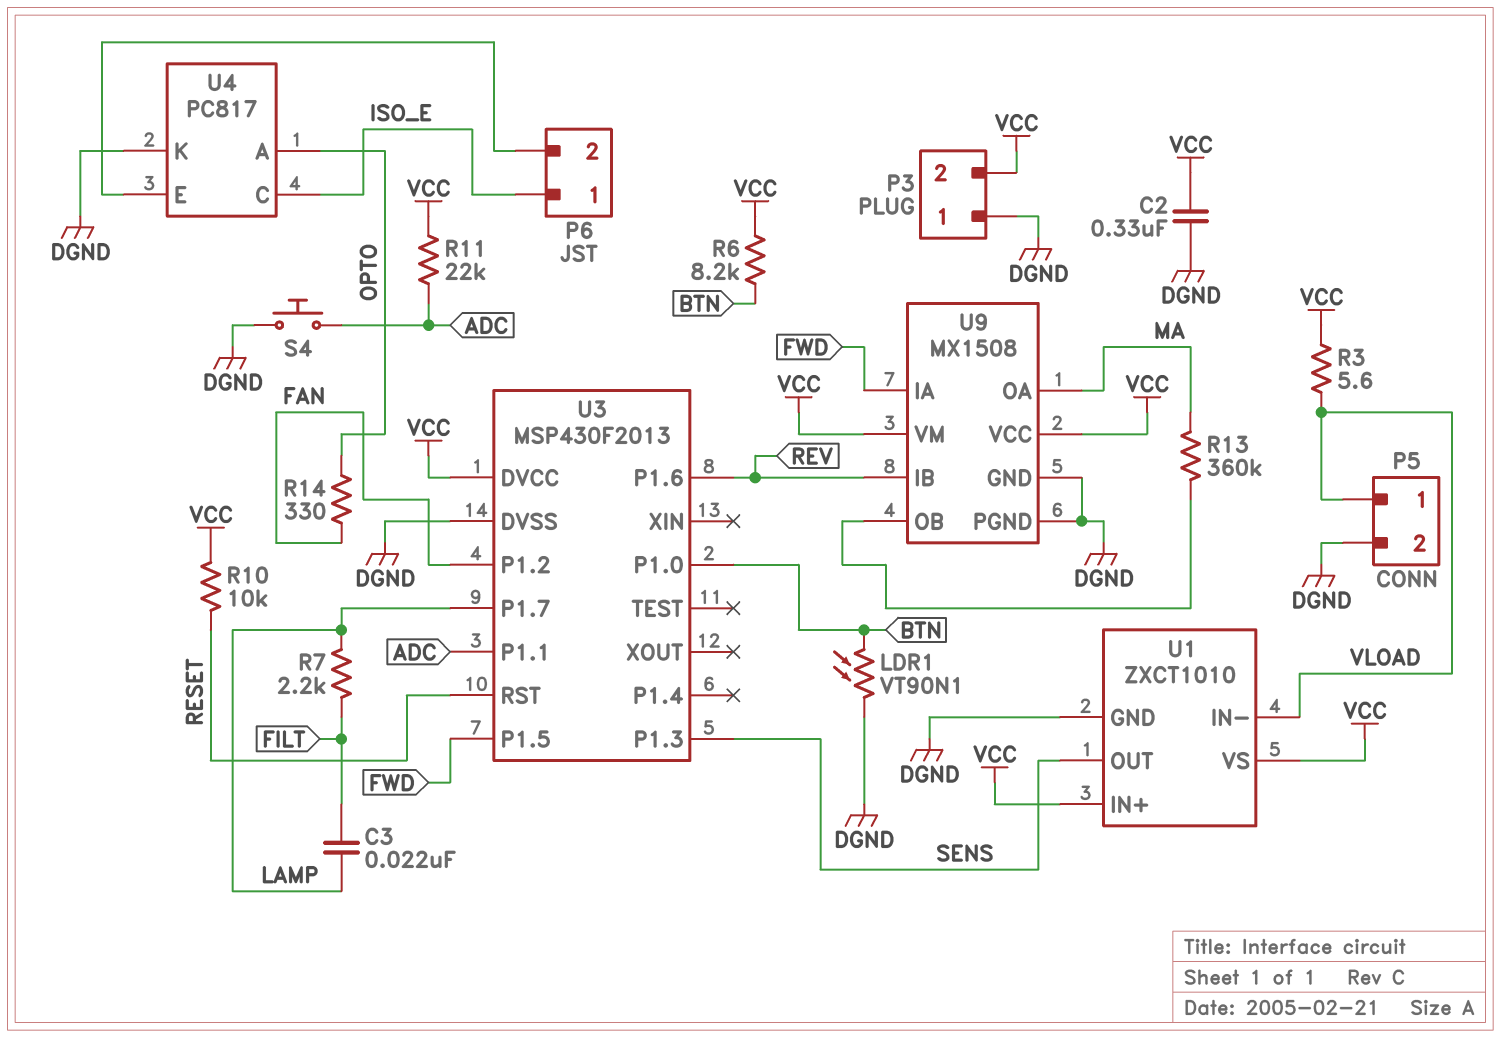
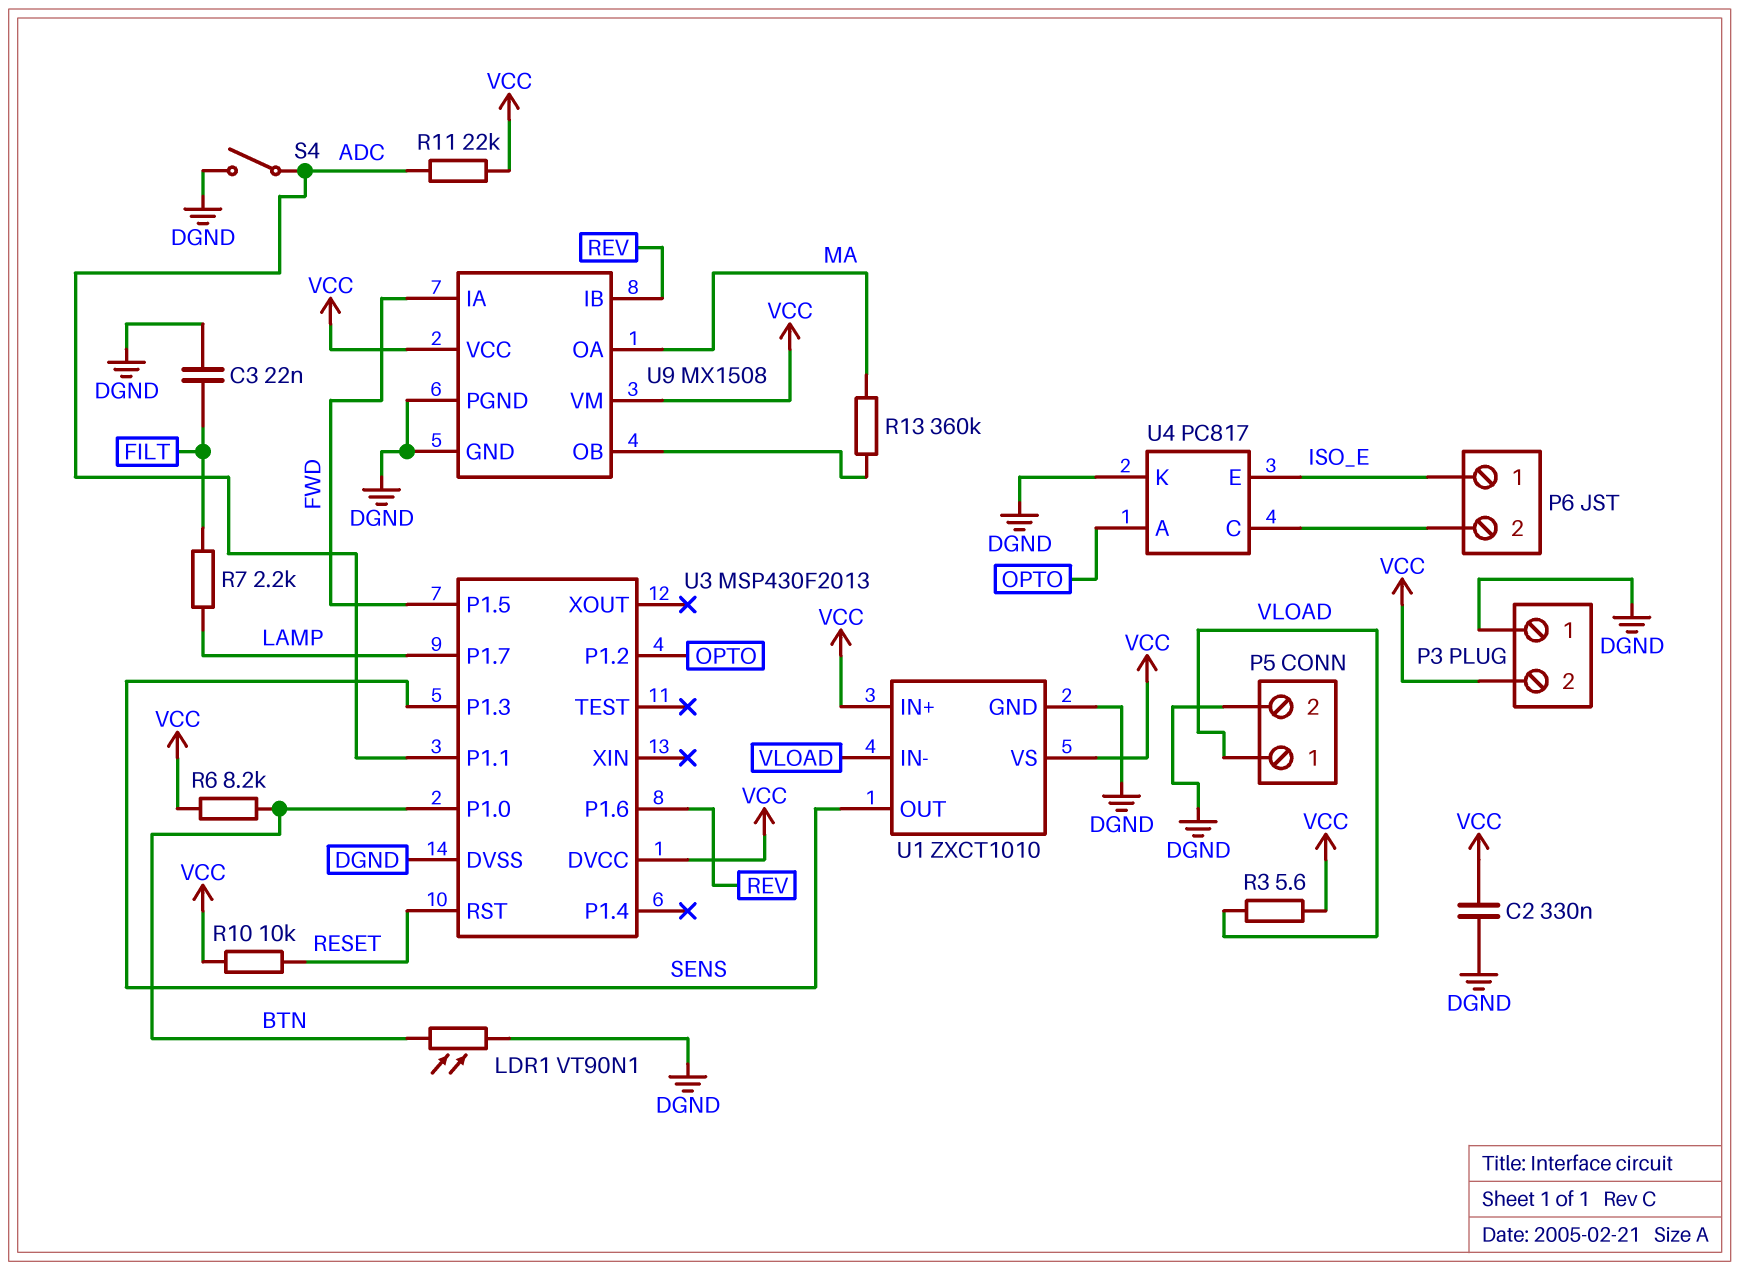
C3: 22nF (FILT, LAMP) -> 22nF (DGND, FILT)
R14: 330 (FAN, OPTO) -> none
S4: button (ADC, DGND) -> switch (ADC, DGND)
U3 pin P1.2: FAN -> OPTO
U4 pin C: ISO_E -> P6/2
U4 pin E: P6/2 -> ISO_E

